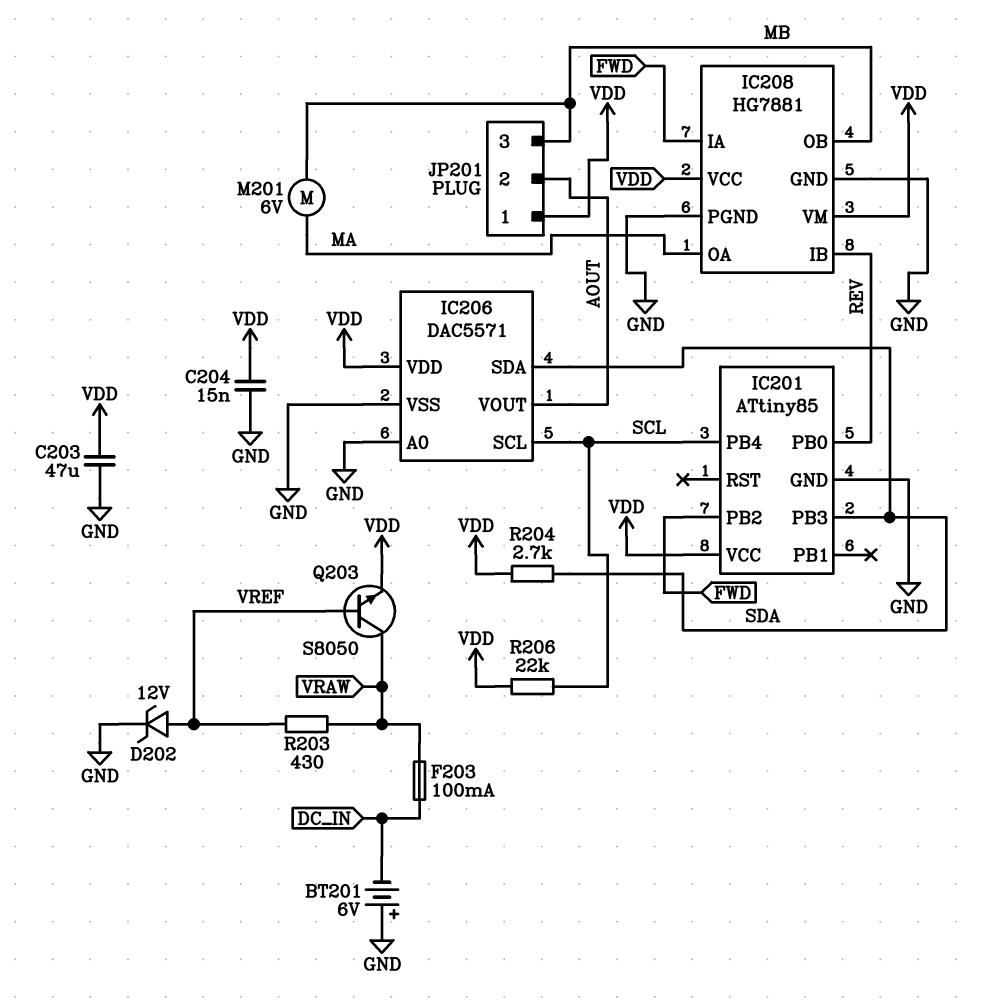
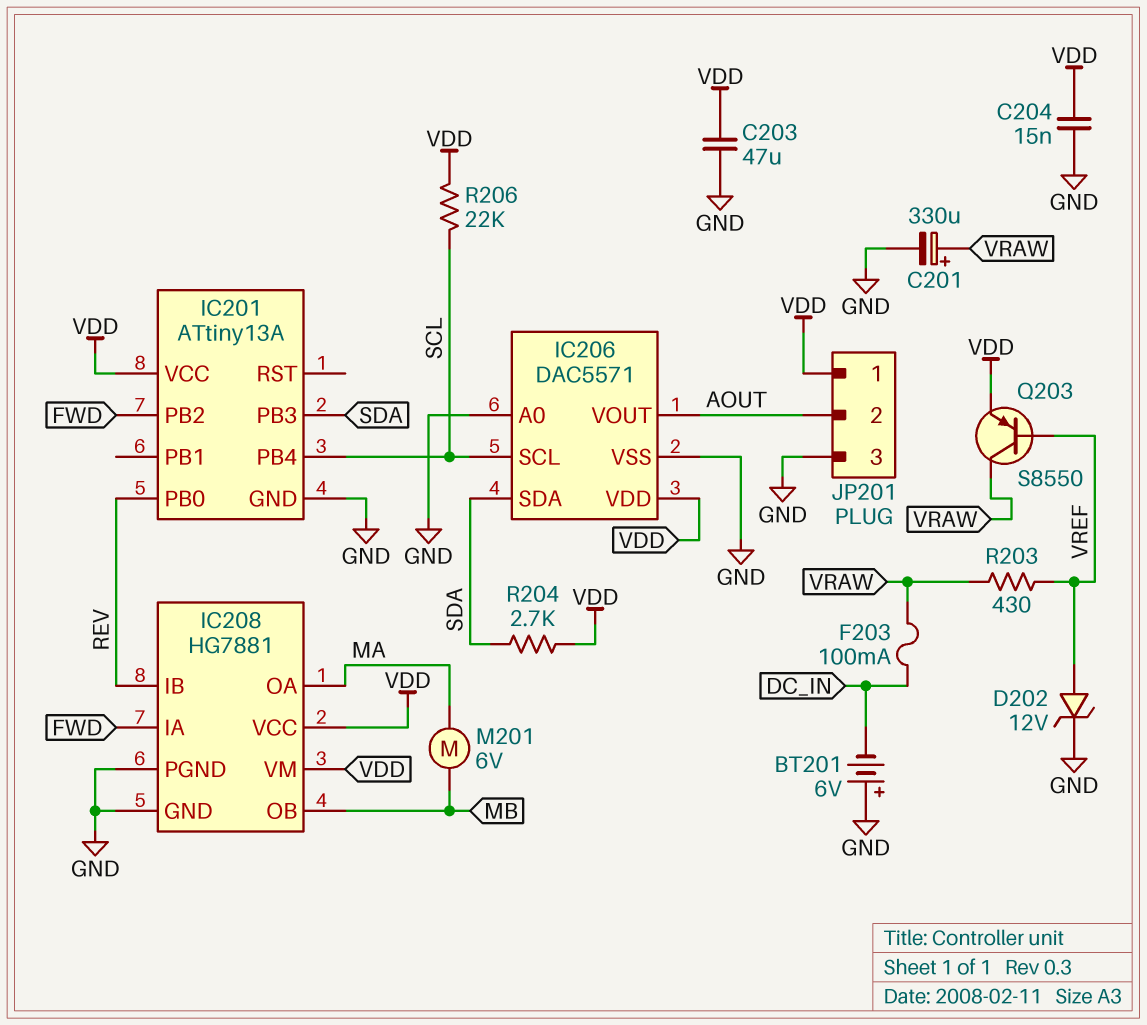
C201: none -> 330uF (plus VRAW, minus GND)
IC201: ATtiny85 -> ATtiny13A
JP201 pin 3: MB -> GND
Q203: NPN S8050 (B VREF, C VRAW, E VDD) -> PNP S8550 (B VREF, C VRAW, E VDD)

